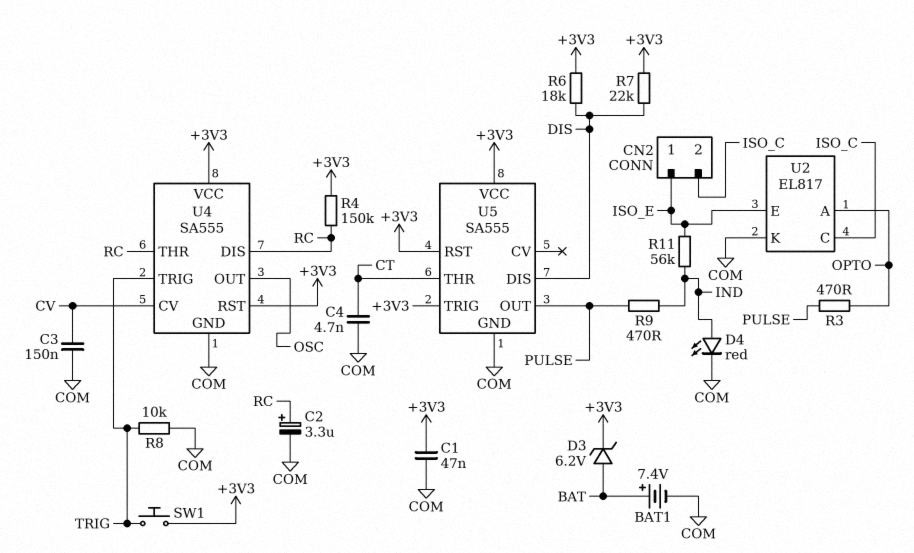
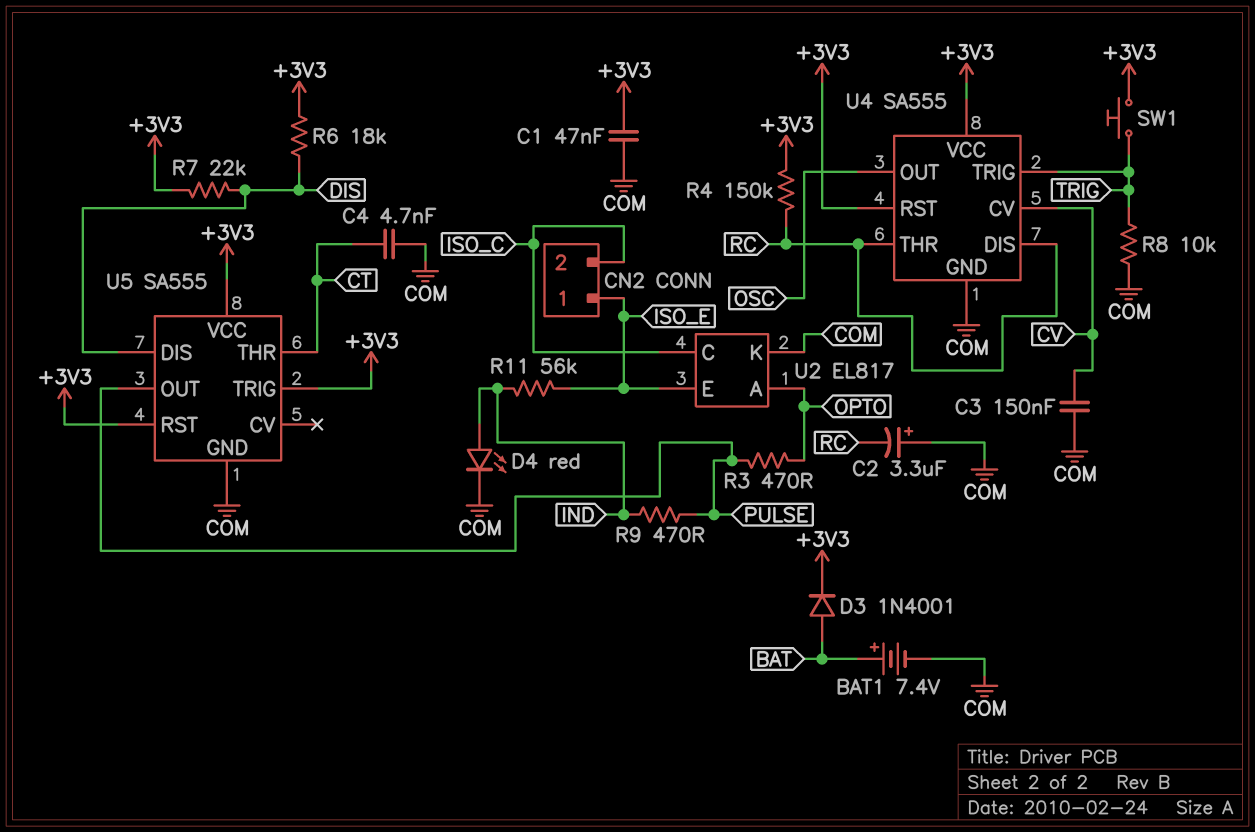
C2: 3.3uF (plus RC, minus COM) -> 3.3uF (plus COM, minus RC)
D3: zener 6.2V (A BAT, K +3V3) -> diode 1N4001 (A BAT, K +3V3)

